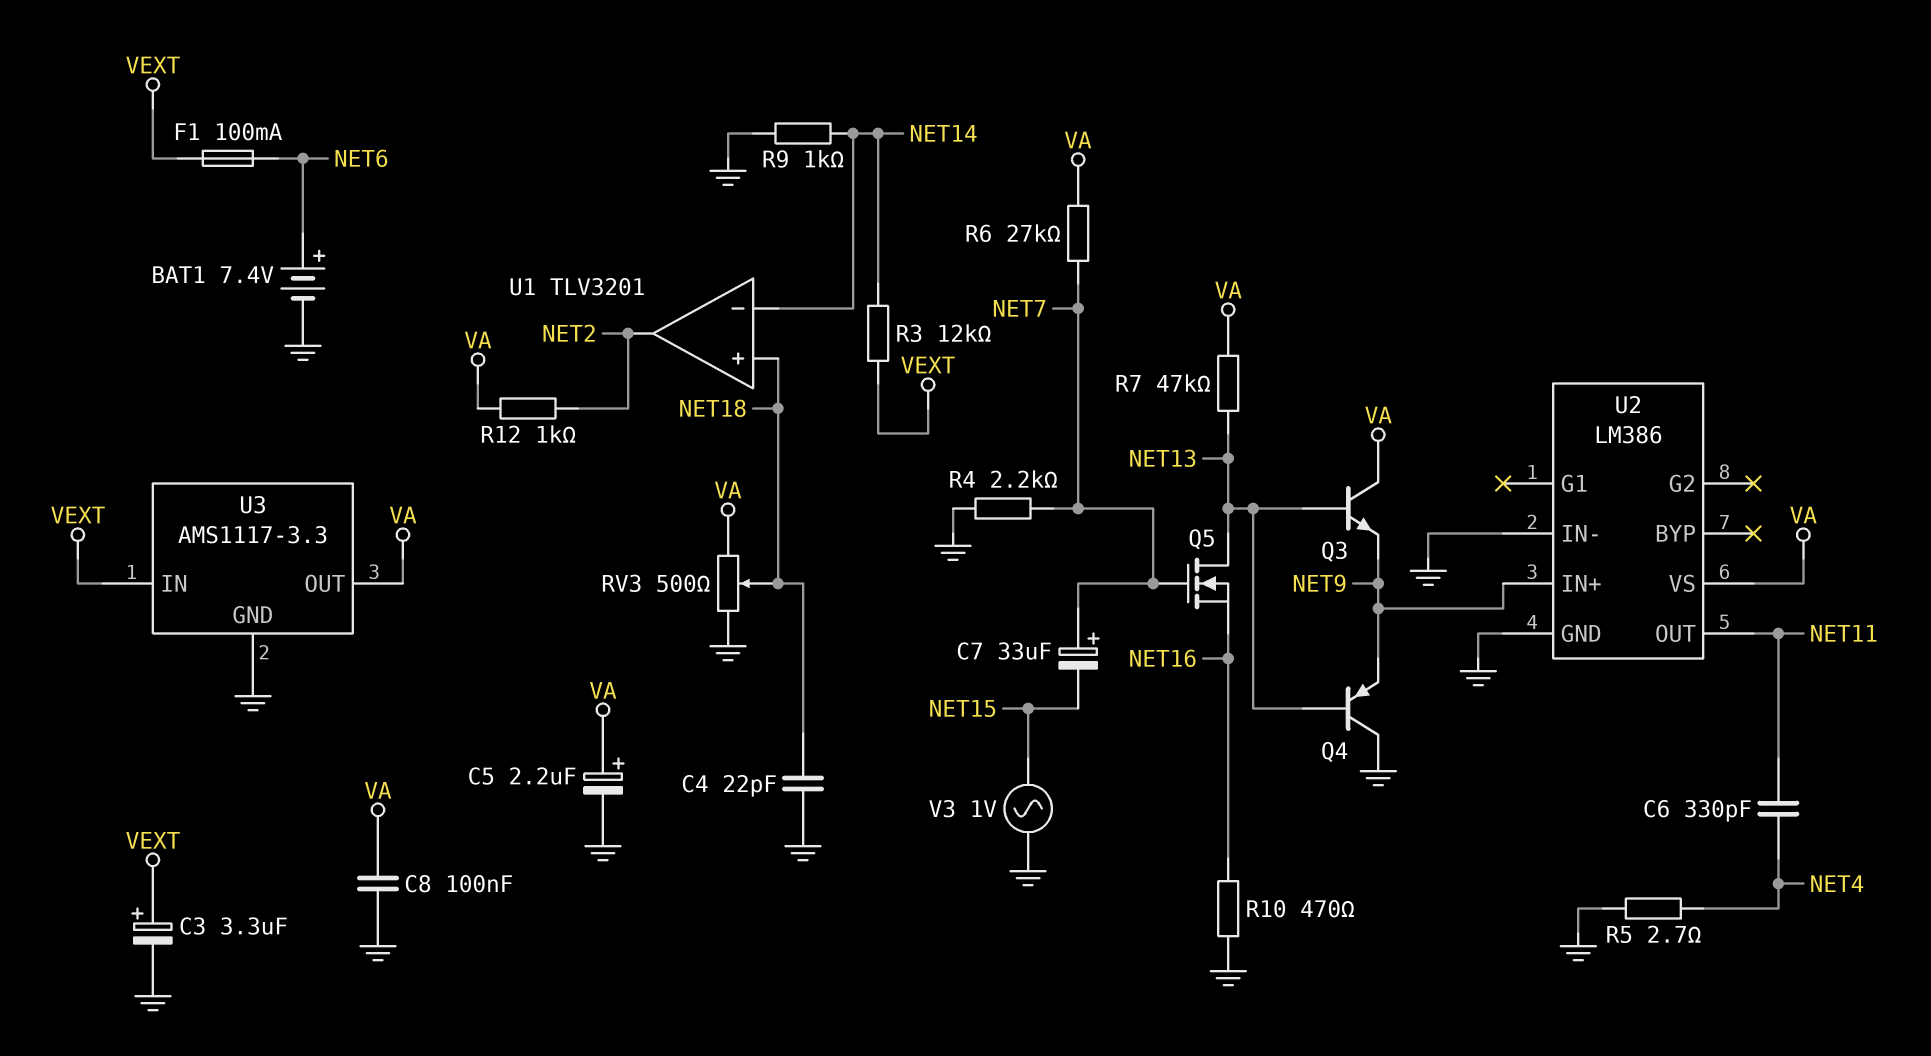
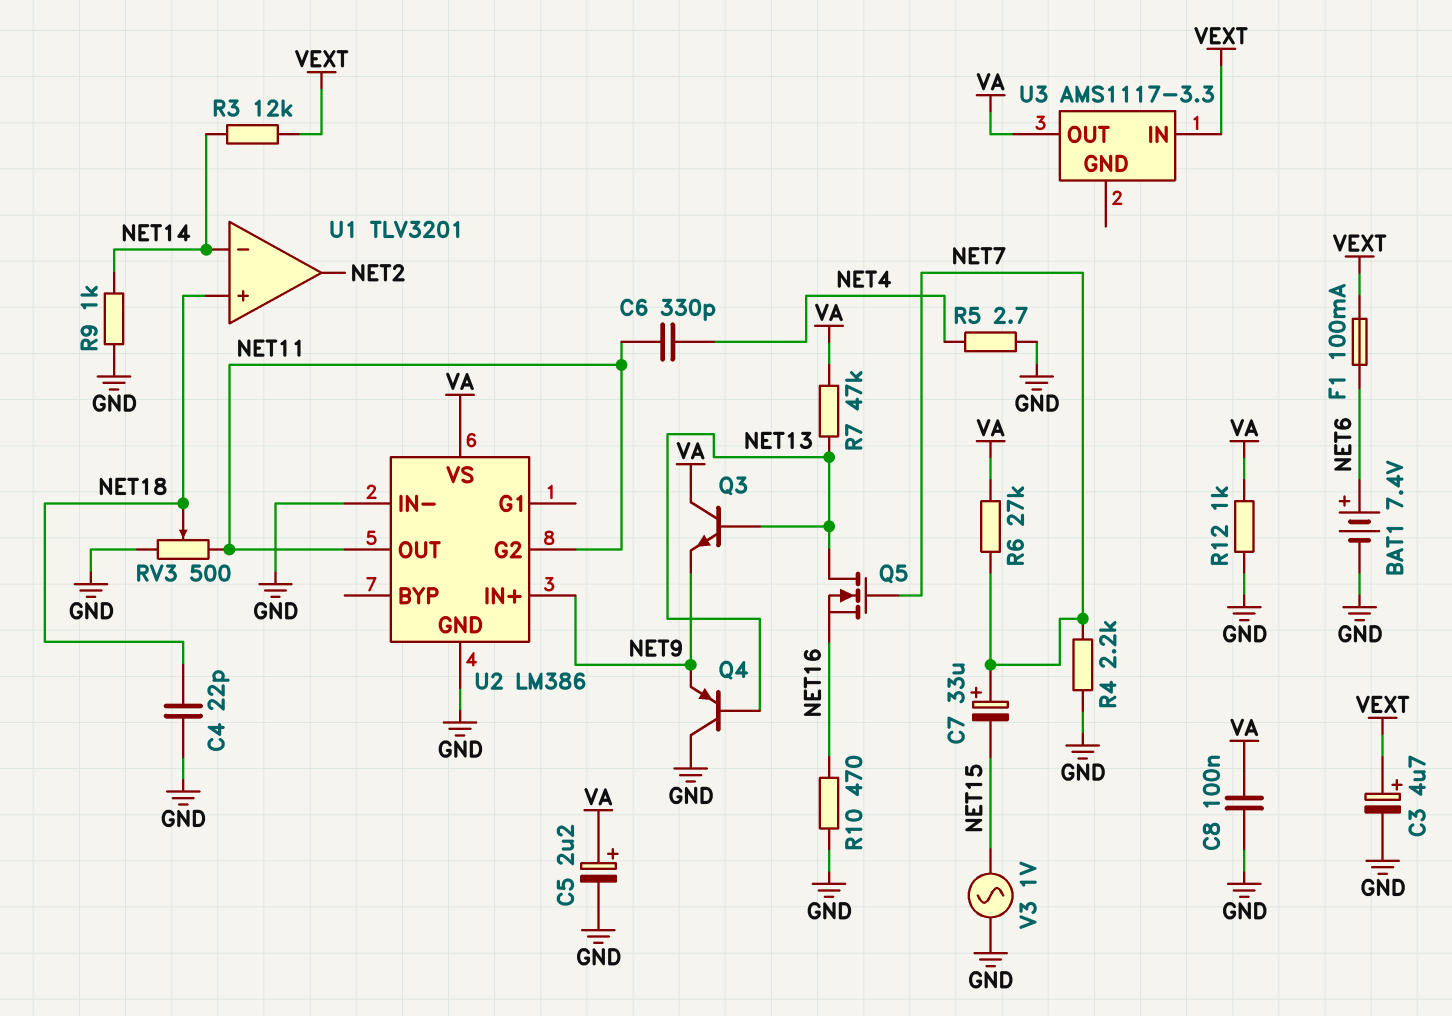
C3: 3.3uF (plus VEXT, minus GND) -> 4.7uF (plus VEXT, minus GND)
R12: 1k (NET2, VA) -> 1k (GND, VA)
RV3: 500 (GND, VA, wiper NET18) -> 500 (GND, NET11, wiper NET18)
U2 pin G2: none -> NET11
U3 pin GND: GND -> none

